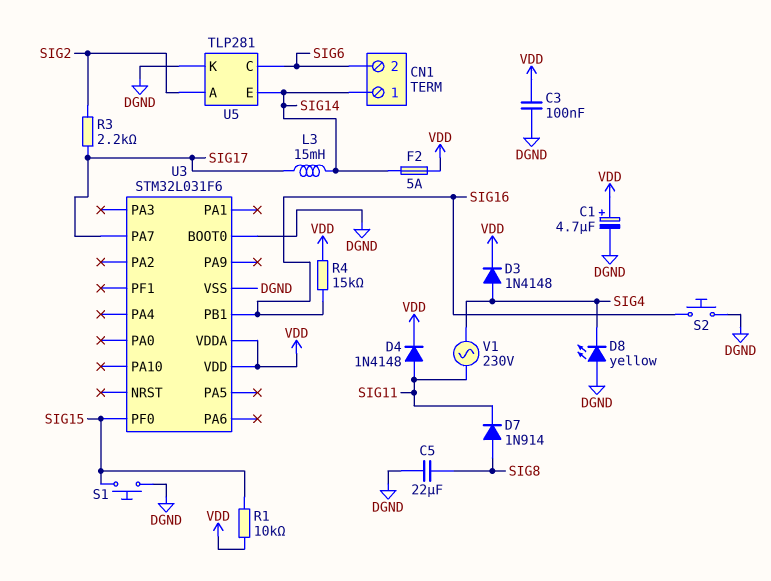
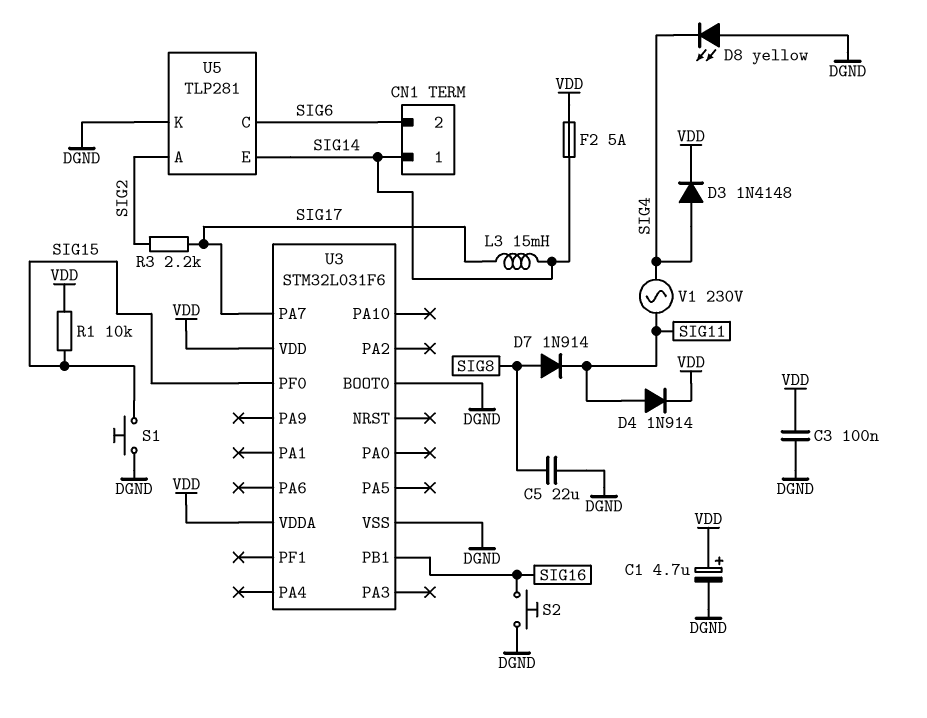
D4: diode 1N4148 (A SIG11, K VDD) -> diode 1N914 (A SIG11, K VDD)
R4: 15k (SIG16, VDD) -> none

